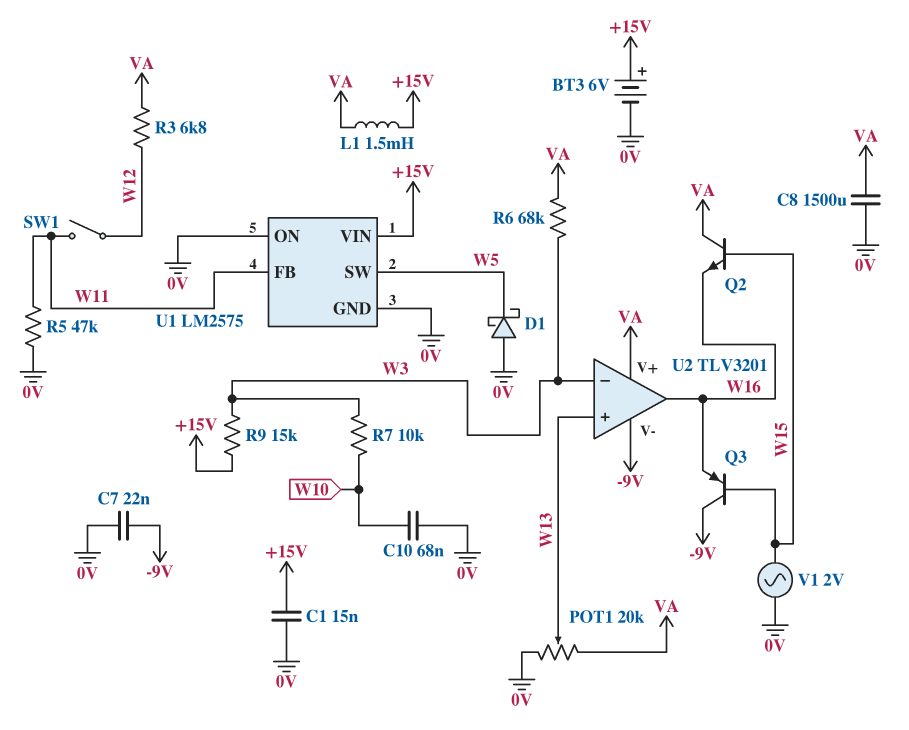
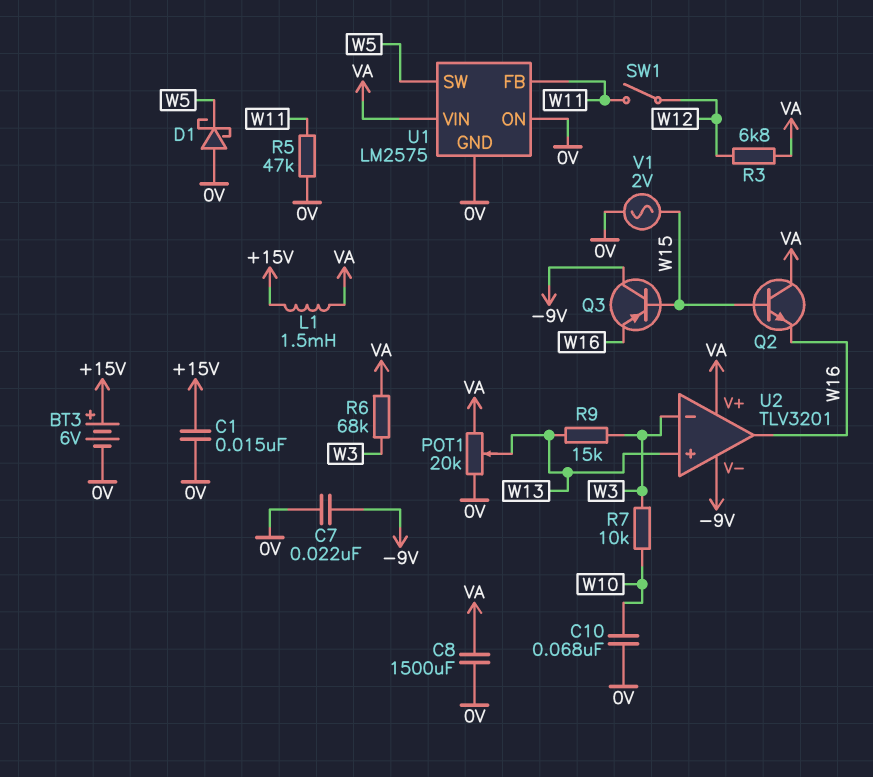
R9: 15k (+15V, W3) -> 15k (W3, W13)
U1 pin VIN: +15V -> VA

